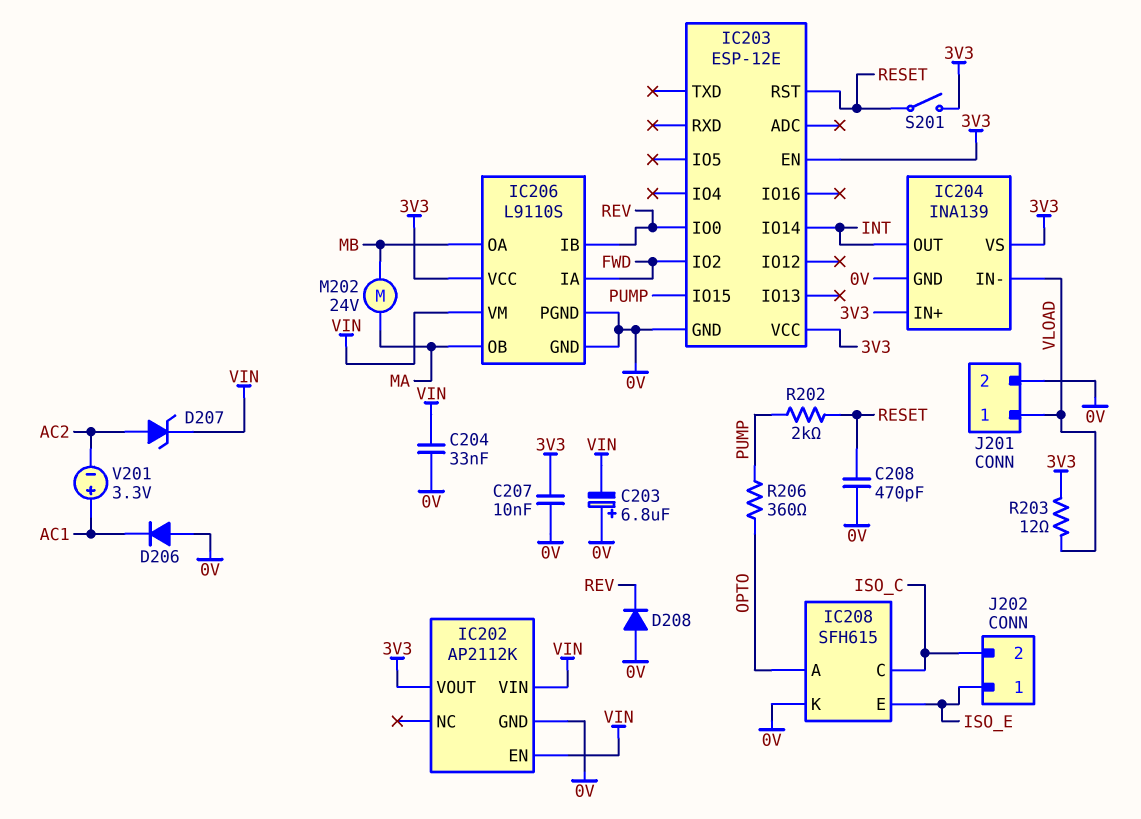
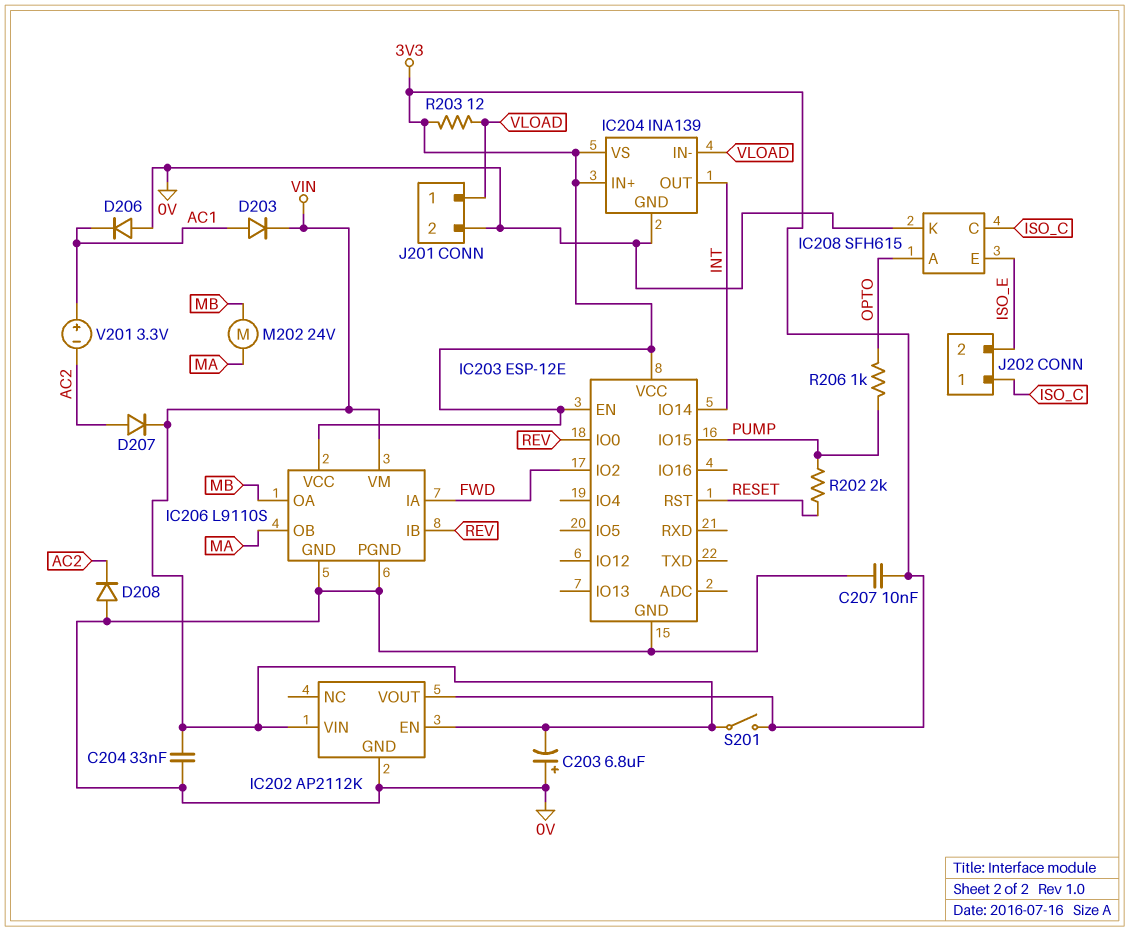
C208: 470pF (0V, RESET) -> none
D203: none -> diode (A AC1, K VIN)
D207: zener (A AC2, K VIN) -> diode (A AC2, K VIN)
D208: diode (A 0V, K REV) -> diode (A 0V, K AC2)
J202 pin 1: ISO_E -> ISO_C
J202 pin 2: ISO_C -> ISO_E
R206: 360 (OPTO, PUMP) -> 1k (OPTO, PUMP)
S201: switch (3V3, RESET) -> switch (3V3, VIN)

